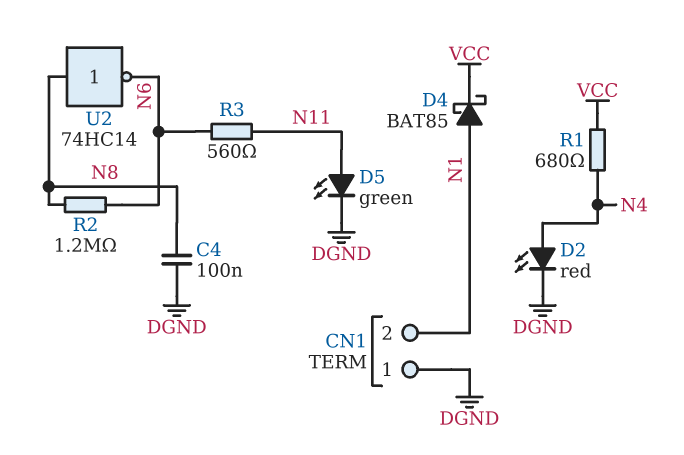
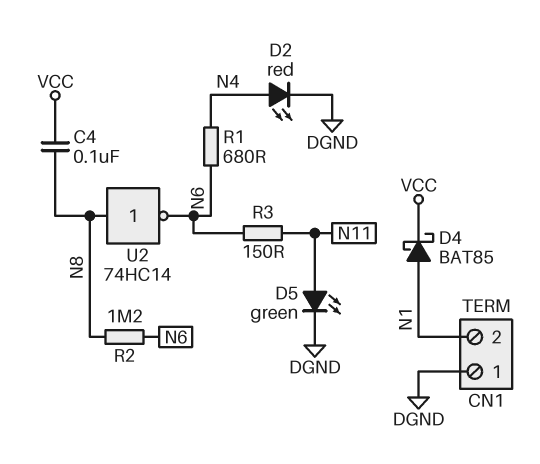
C4: 100nF (DGND, N8) -> 100nF (N8, VCC)
R1: 680 (N4, VCC) -> 680 (N4, N6)
R3: 560 (N6, N11) -> 150 (N6, N11)

